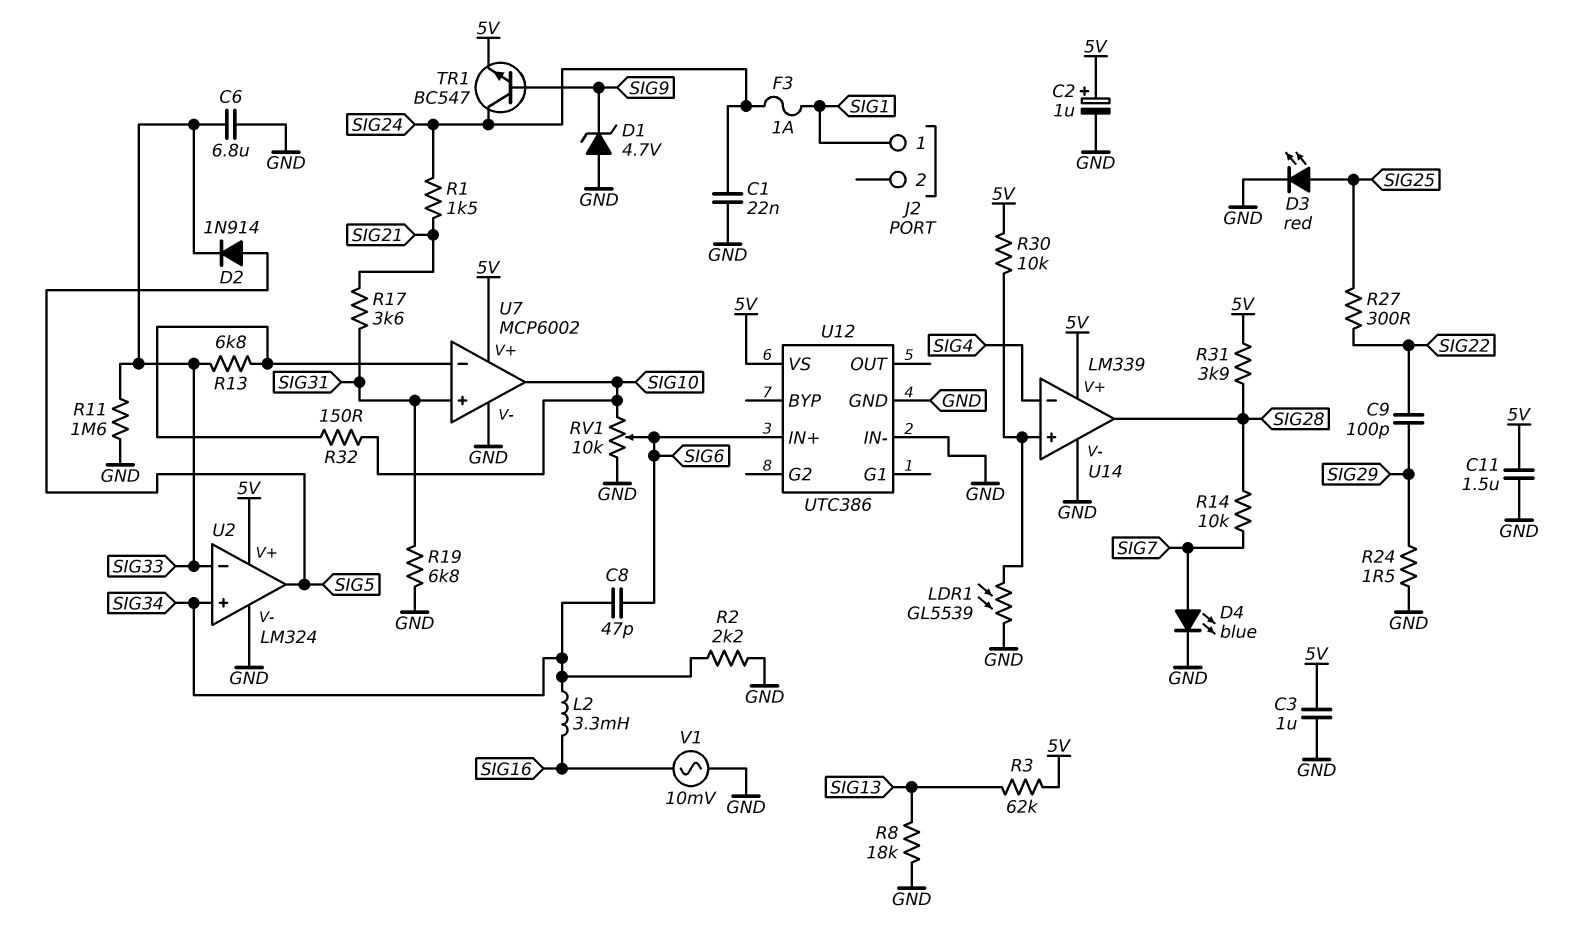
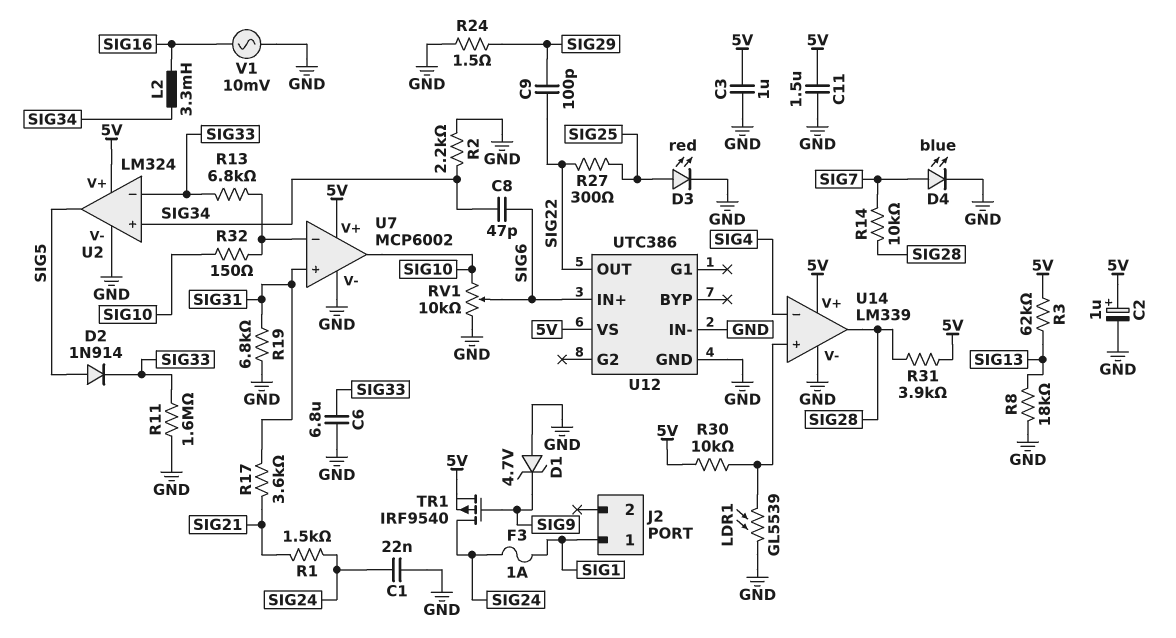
TR1: NPN BC547 (B SIG9, C SIG24, E 5V) -> PMOS IRF9540 (G SIG9, D SIG24, S 5V)
U12 pin OUT: none -> SIG22

